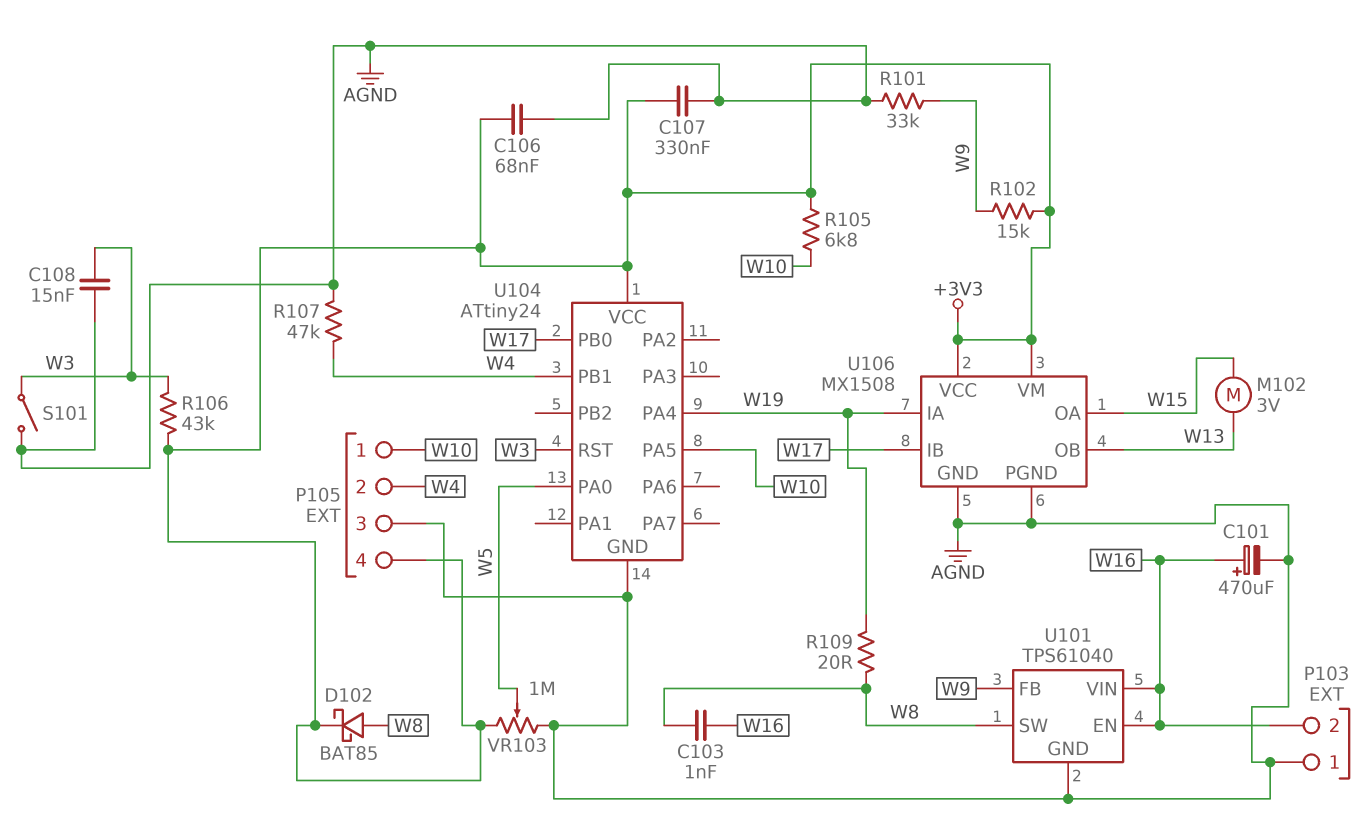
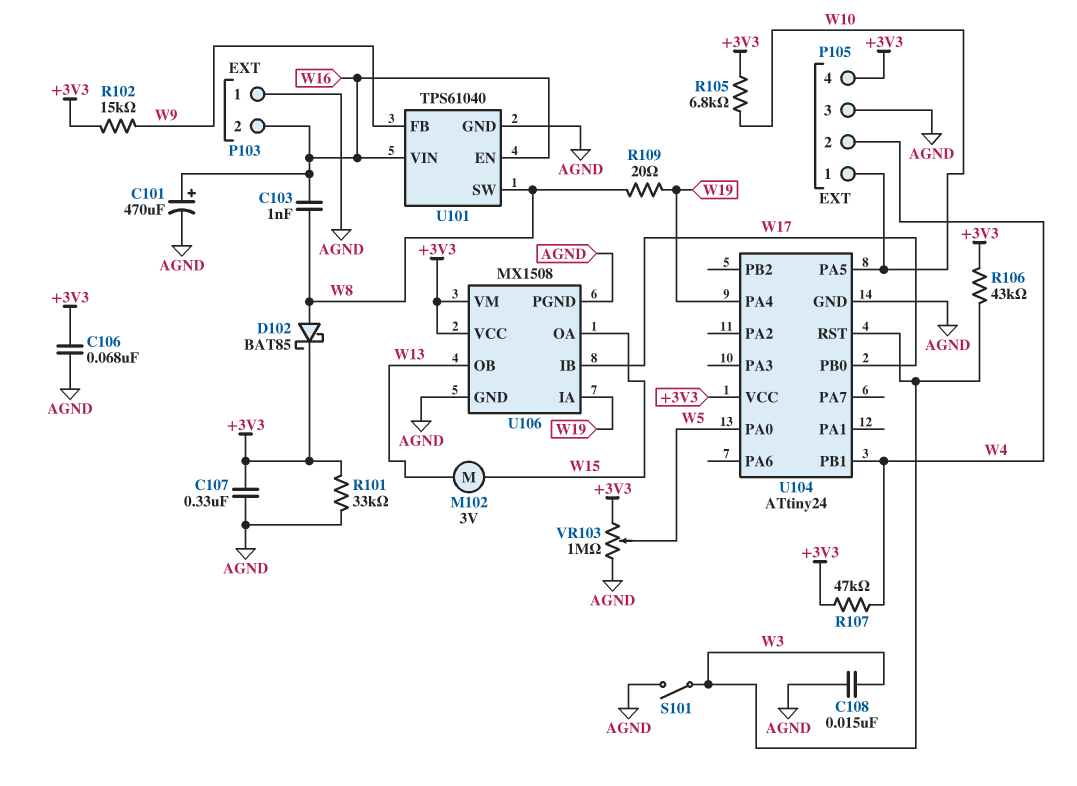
R101: 33k (AGND, W9) -> 33k (+3V3, AGND)
R107: 47k (AGND, W4) -> 47k (+3V3, W4)

